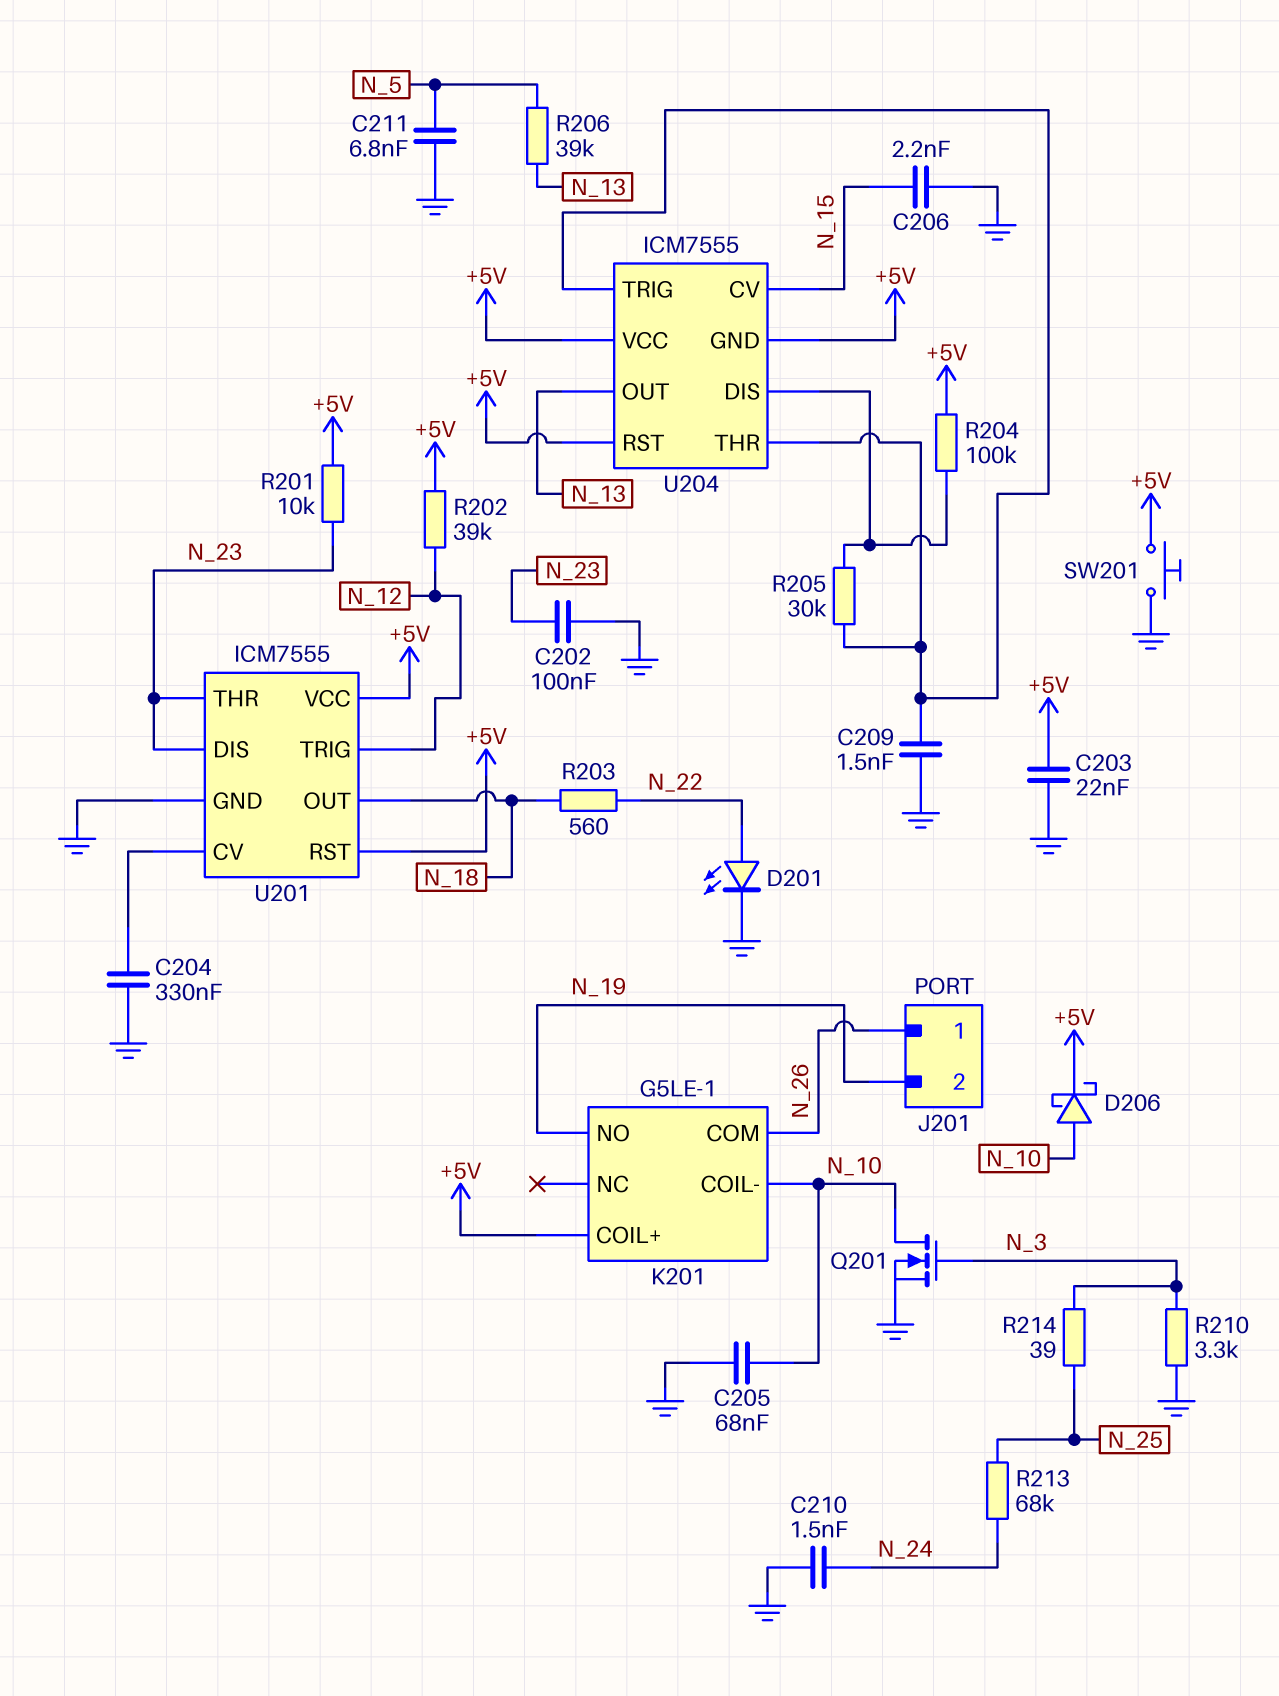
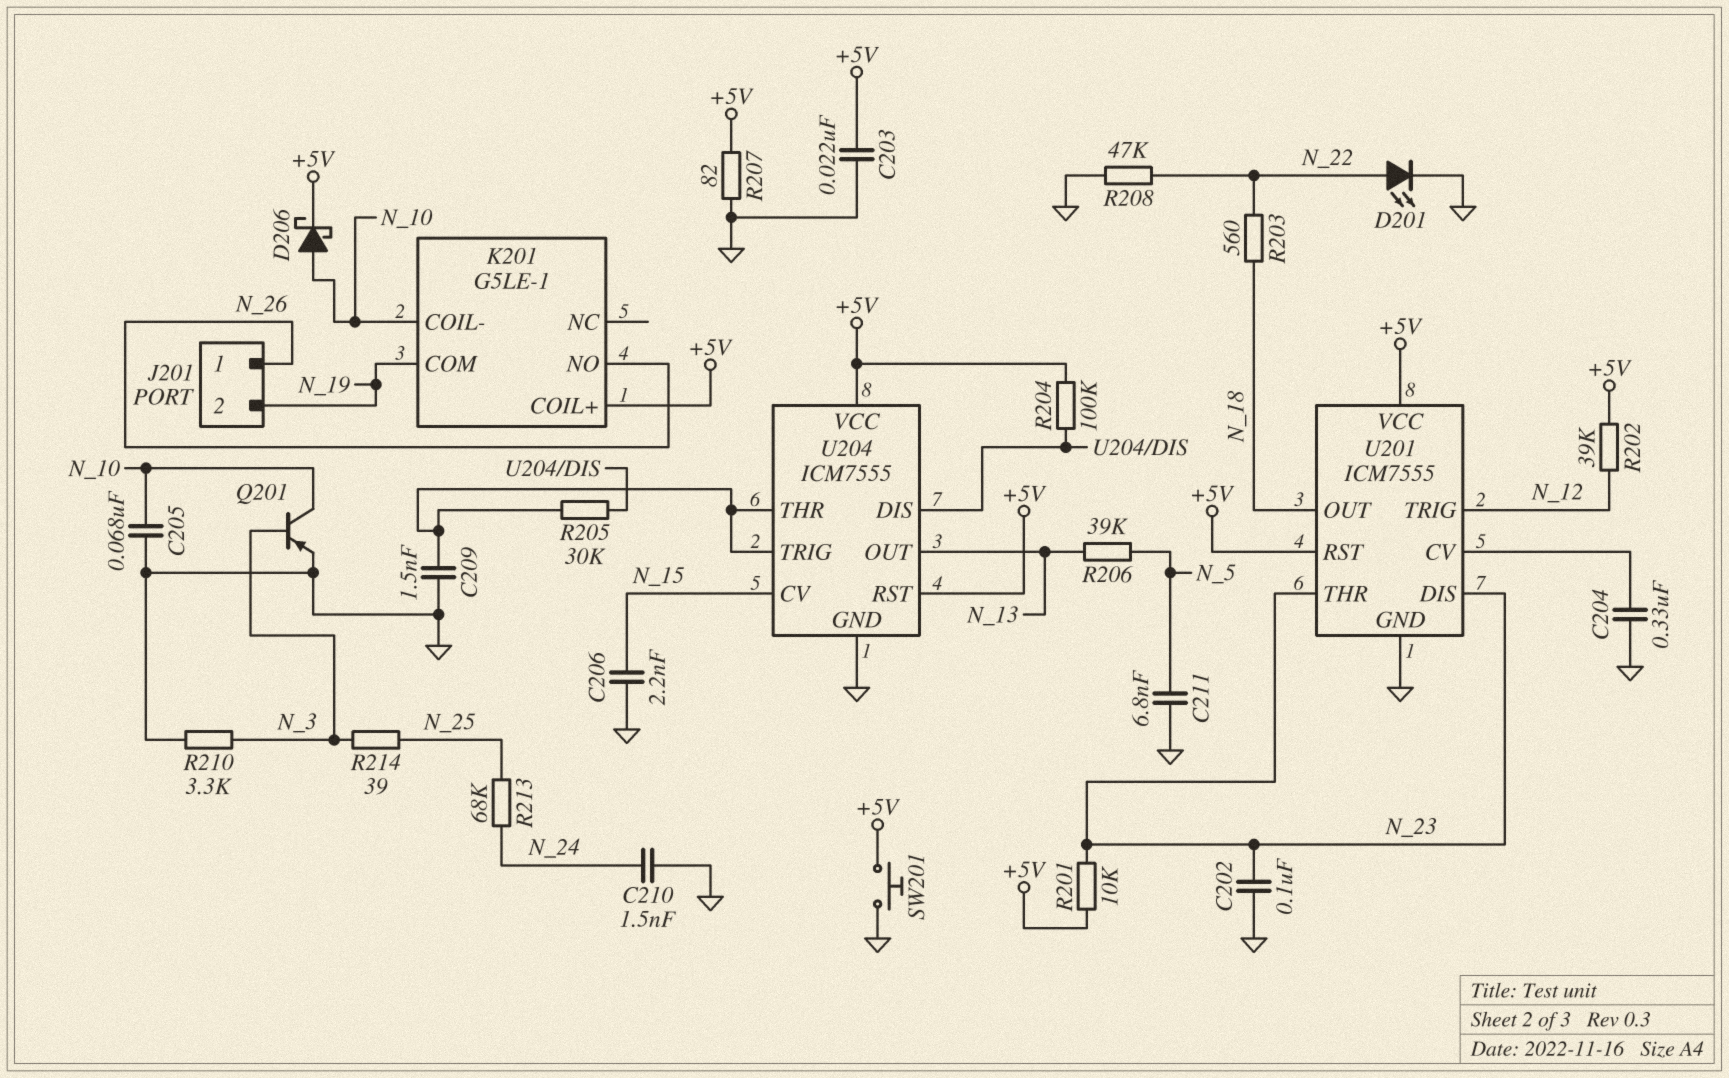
K201 pin COM: N_26 -> N_19
K201 pin NO: N_19 -> N_26
Q201: NMOS (G N_3, D N_10, S GND) -> PNP (B N_3, C N_10, E GND)
R207: none -> 82 (+5V, GND)
R208: none -> 47k (GND, N_22)
U204 pin GND: +5V -> GND

